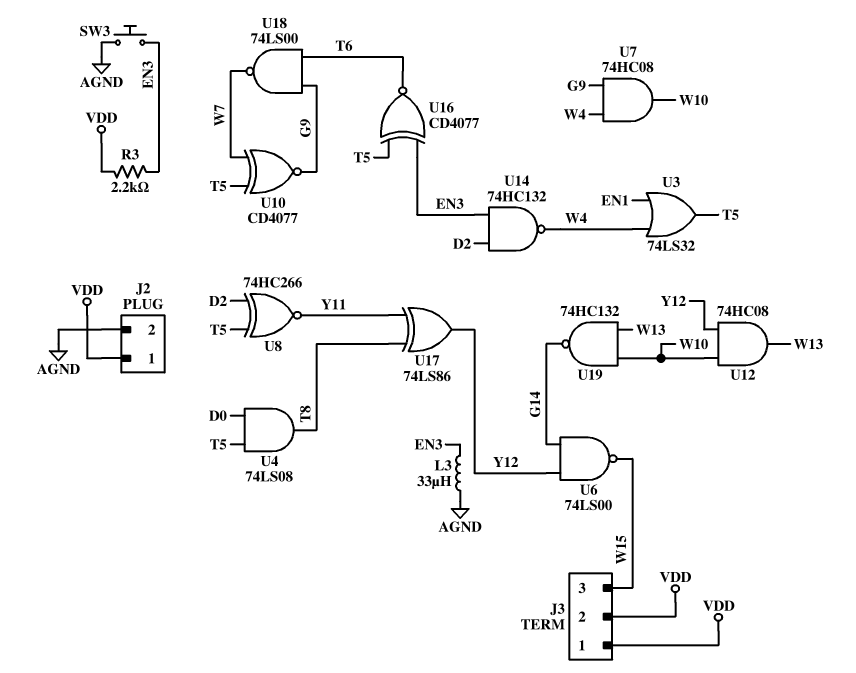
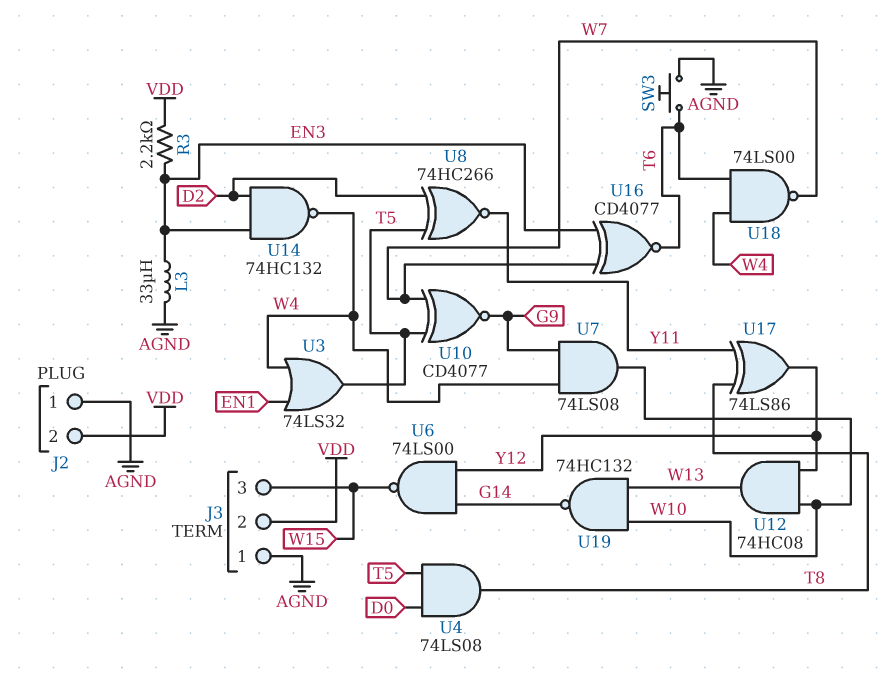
J2 pin 1: VDD -> AGND
J2 pin 2: AGND -> VDD
J3 pin 1: VDD -> AGND
SW3: button (AGND, EN3) -> button (AGND, T6)
U7: AND 74HC08 (in G9, in W4, out W10) -> AND 74LS08 (in G9, in W4, out W10)
U16: XNOR CD4077 (in EN3, in T5, out T6) -> XNOR CD4077 (in EN3, in W7, out T6)
U18: NAND 74LS00 (in G9, in T6, out W7) -> NAND 74LS00 (in T6, in W4, out W7)

